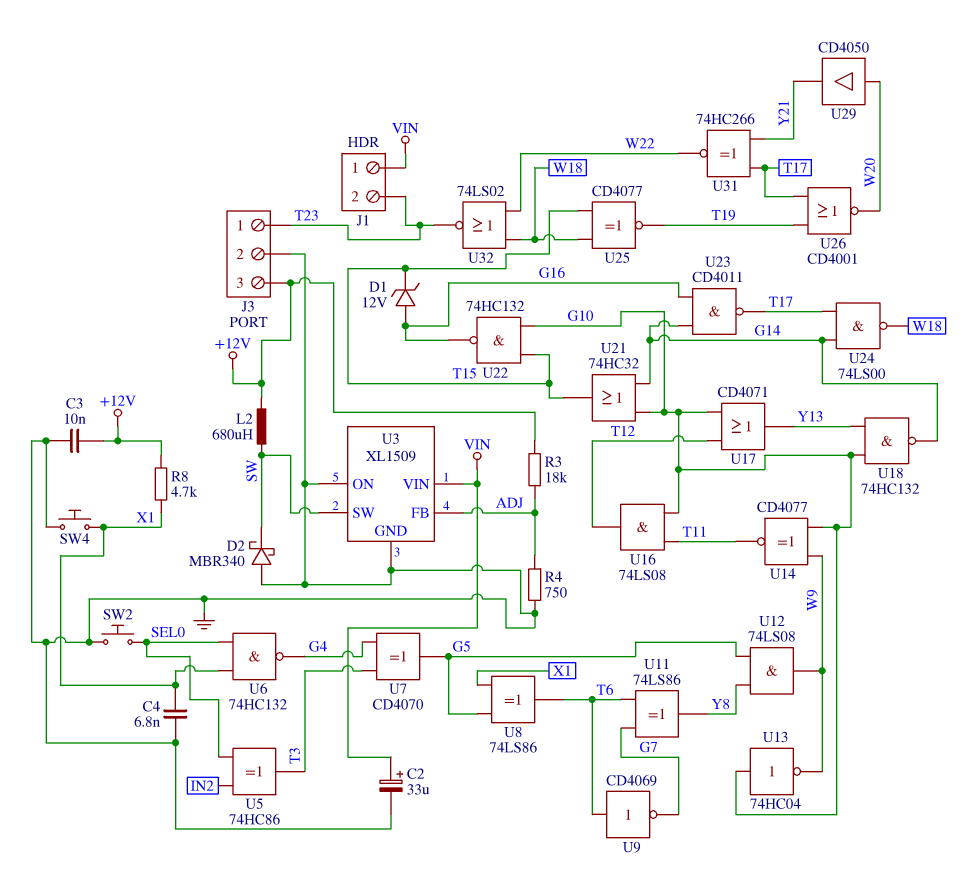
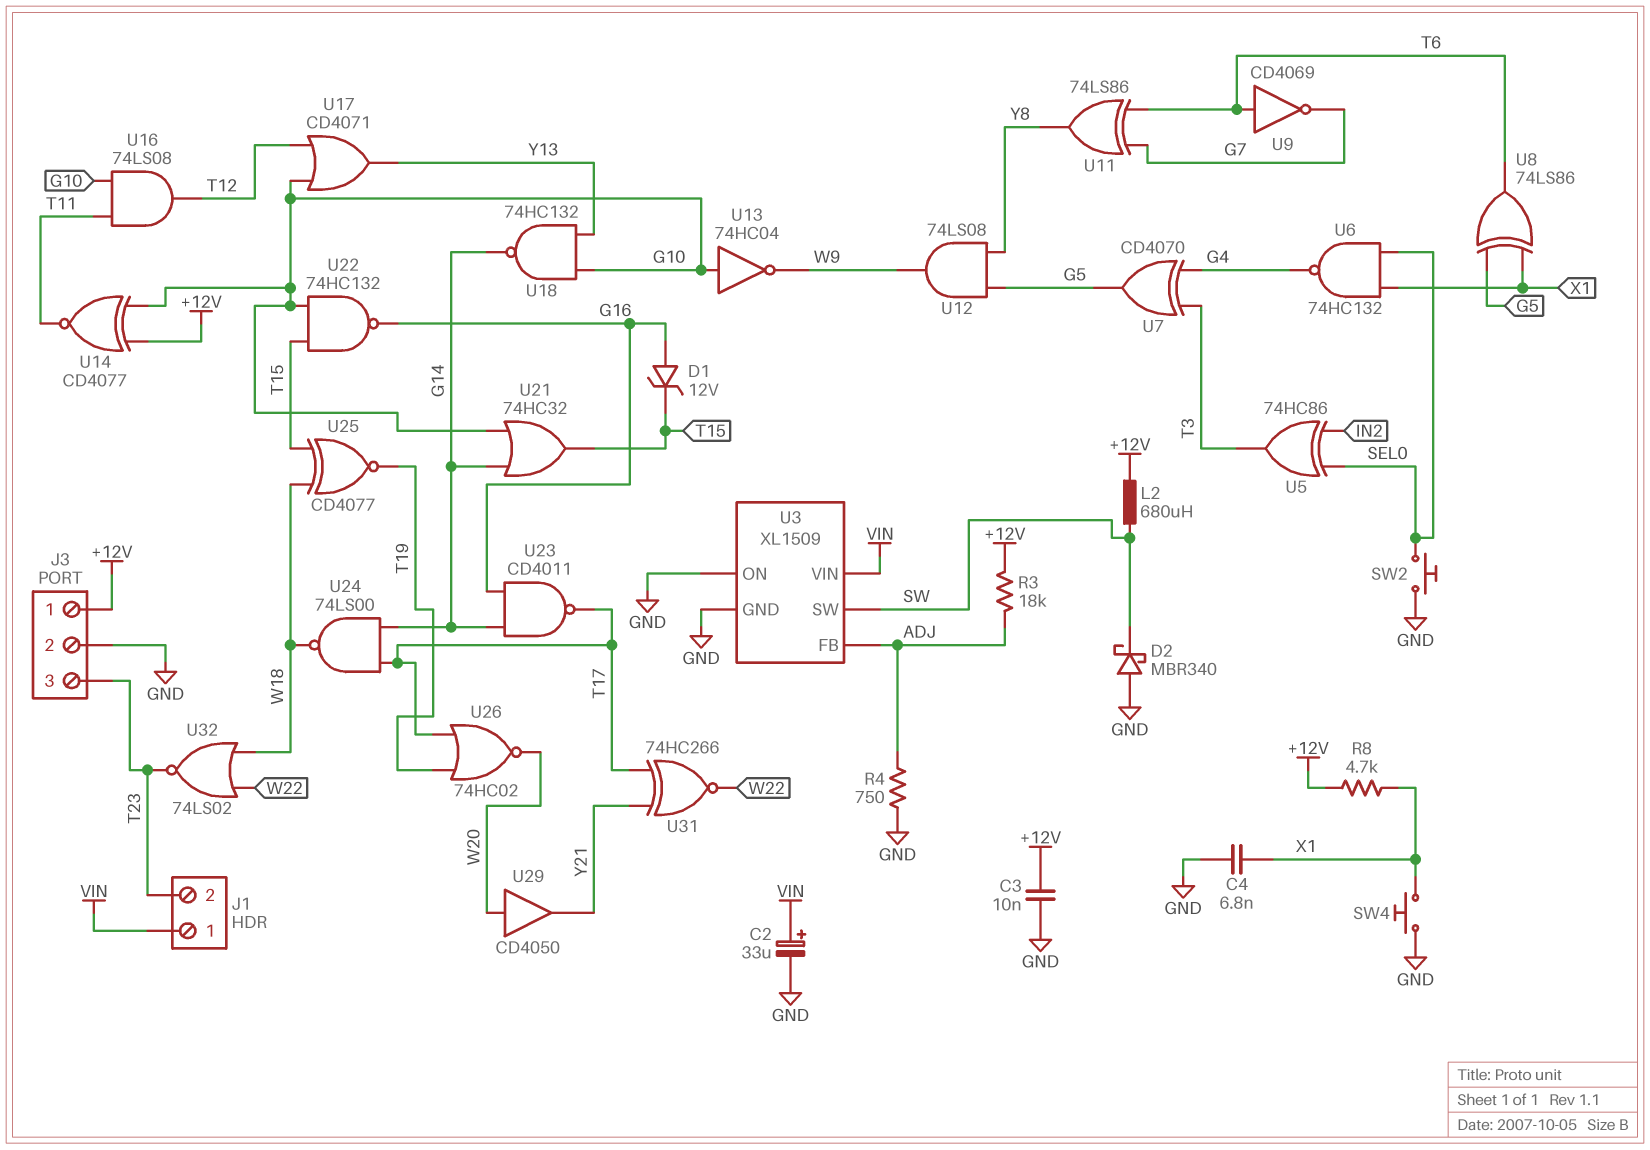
J3 pin 1: T23 -> +12V
J3 pin 3: +12V -> T23
U14: XNOR CD4077 (in G10, in W9, out T11) -> XNOR CD4077 (in +12V, in G10, out T11)
U26: NOR CD4001 (in T17, in T19, out W20) -> NOR 74HC02 (in T17, in T19, out W20)

